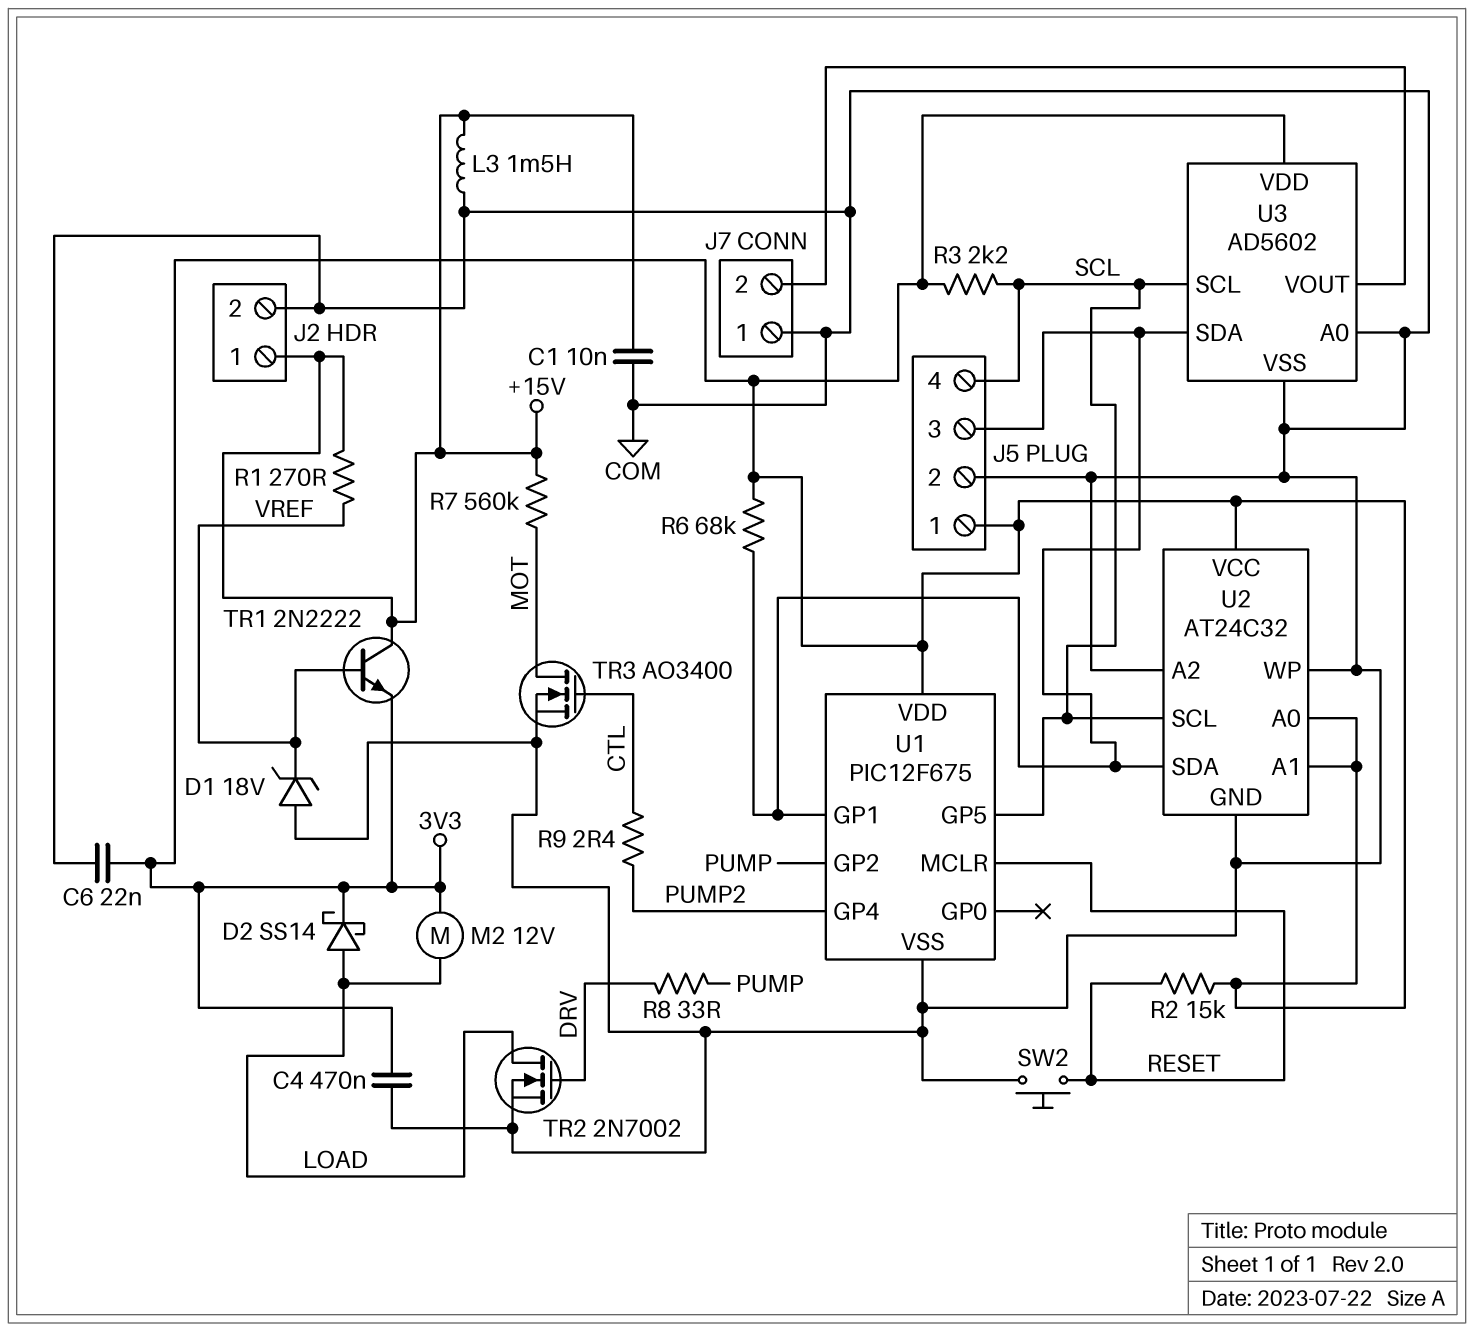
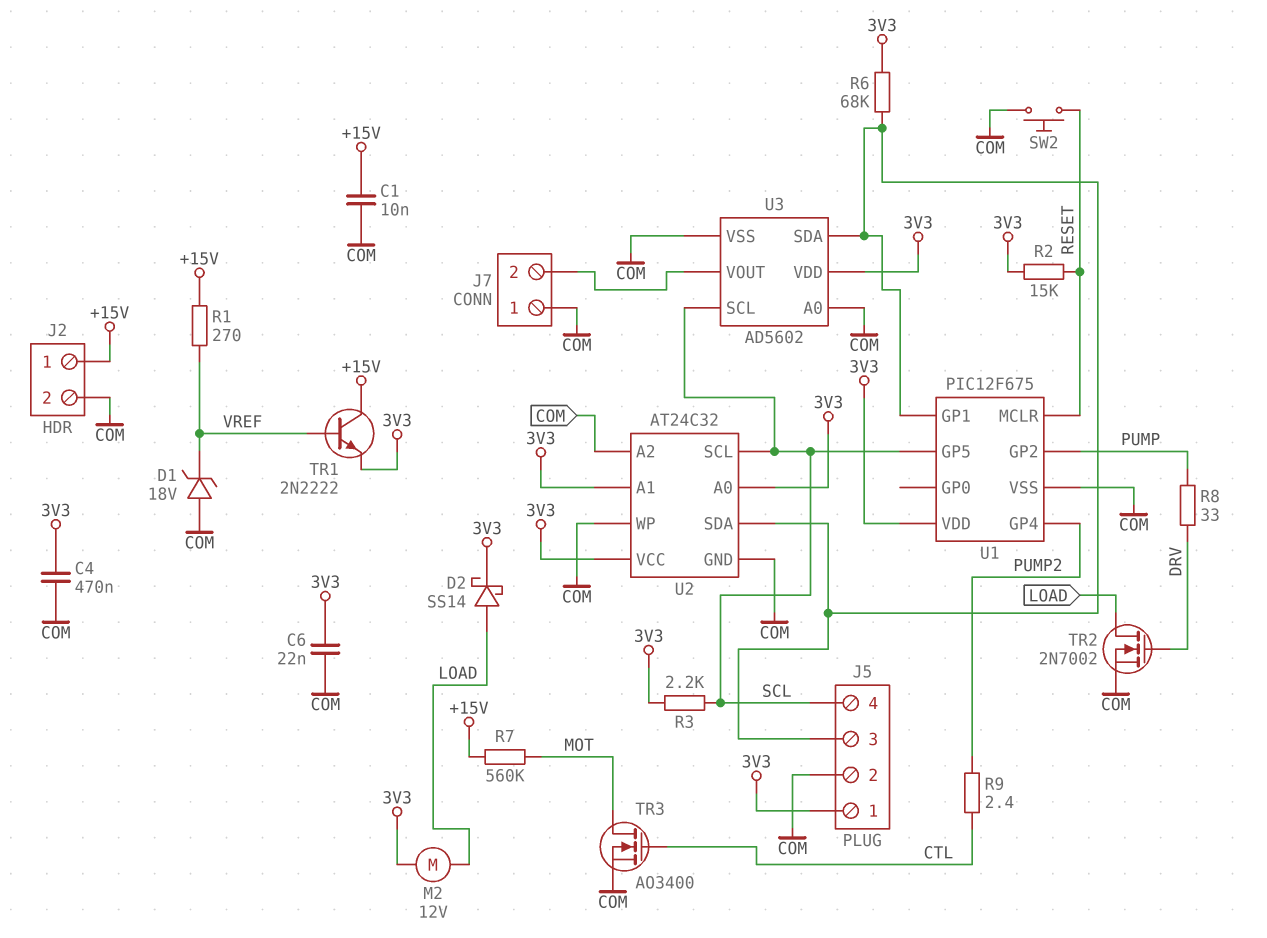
L3: 1.5mH (+15V, COM) -> none

